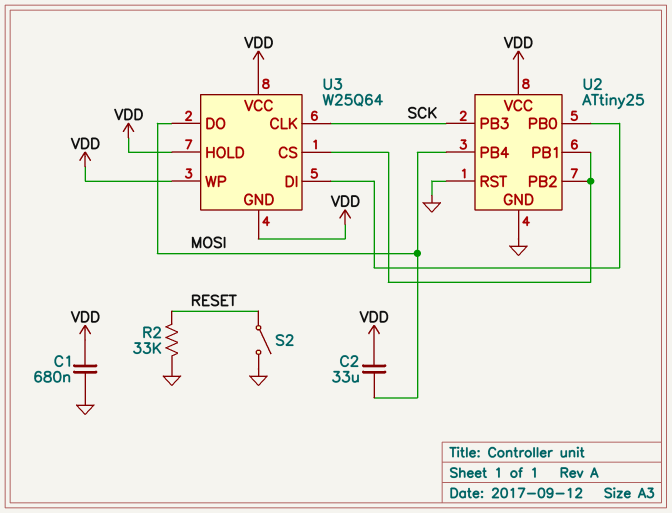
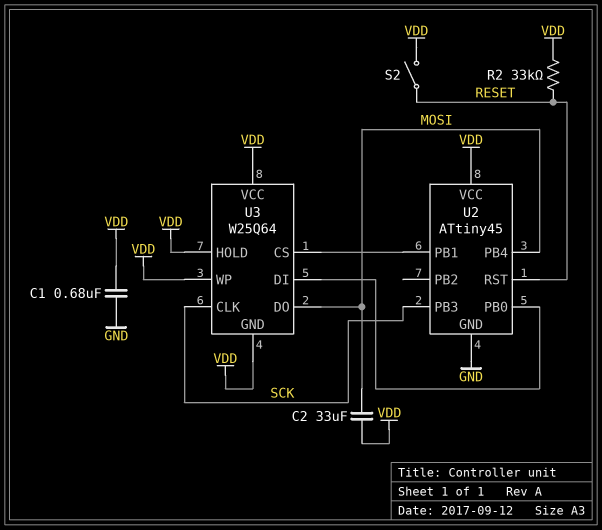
R2: 33k (GND, RESET) -> 33k (RESET, VDD)
S2: switch (GND, RESET) -> switch (RESET, VDD)
U2: ATtiny25 -> ATtiny45
U2 pin PB2: U2/PB1 -> none
U2 pin RST: GND -> RESET

